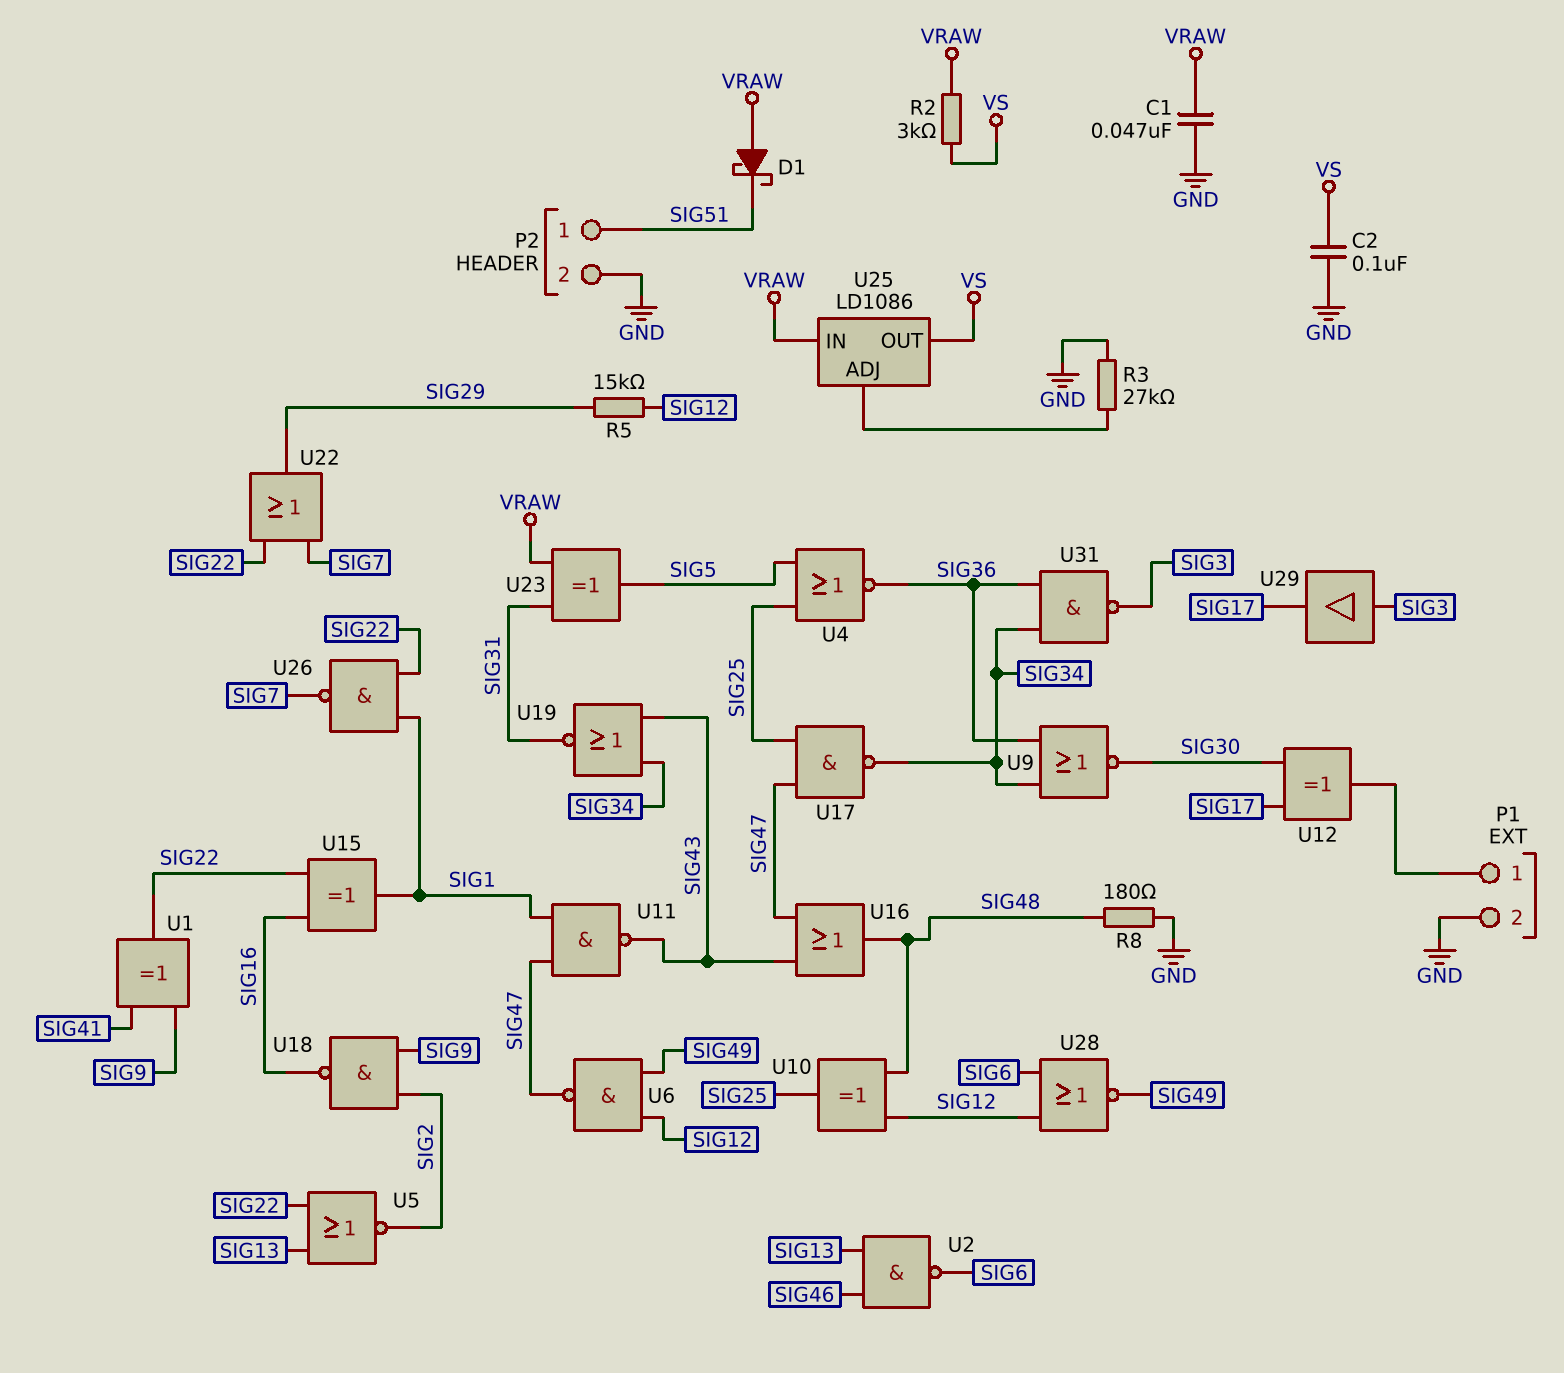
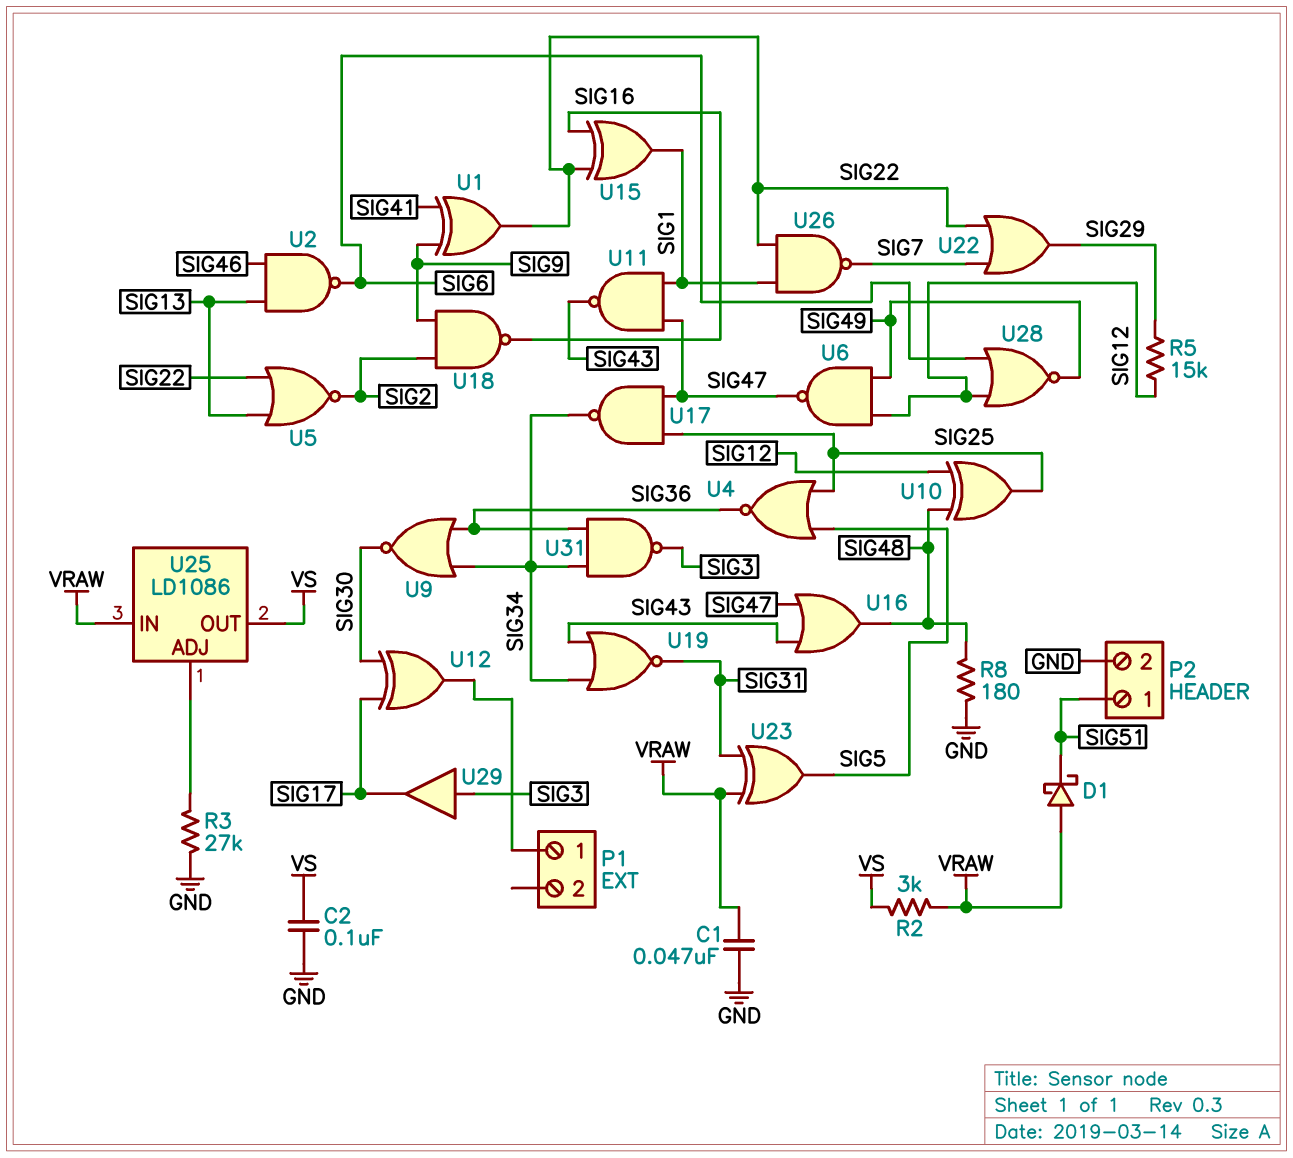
P1 pin 2: GND -> none

